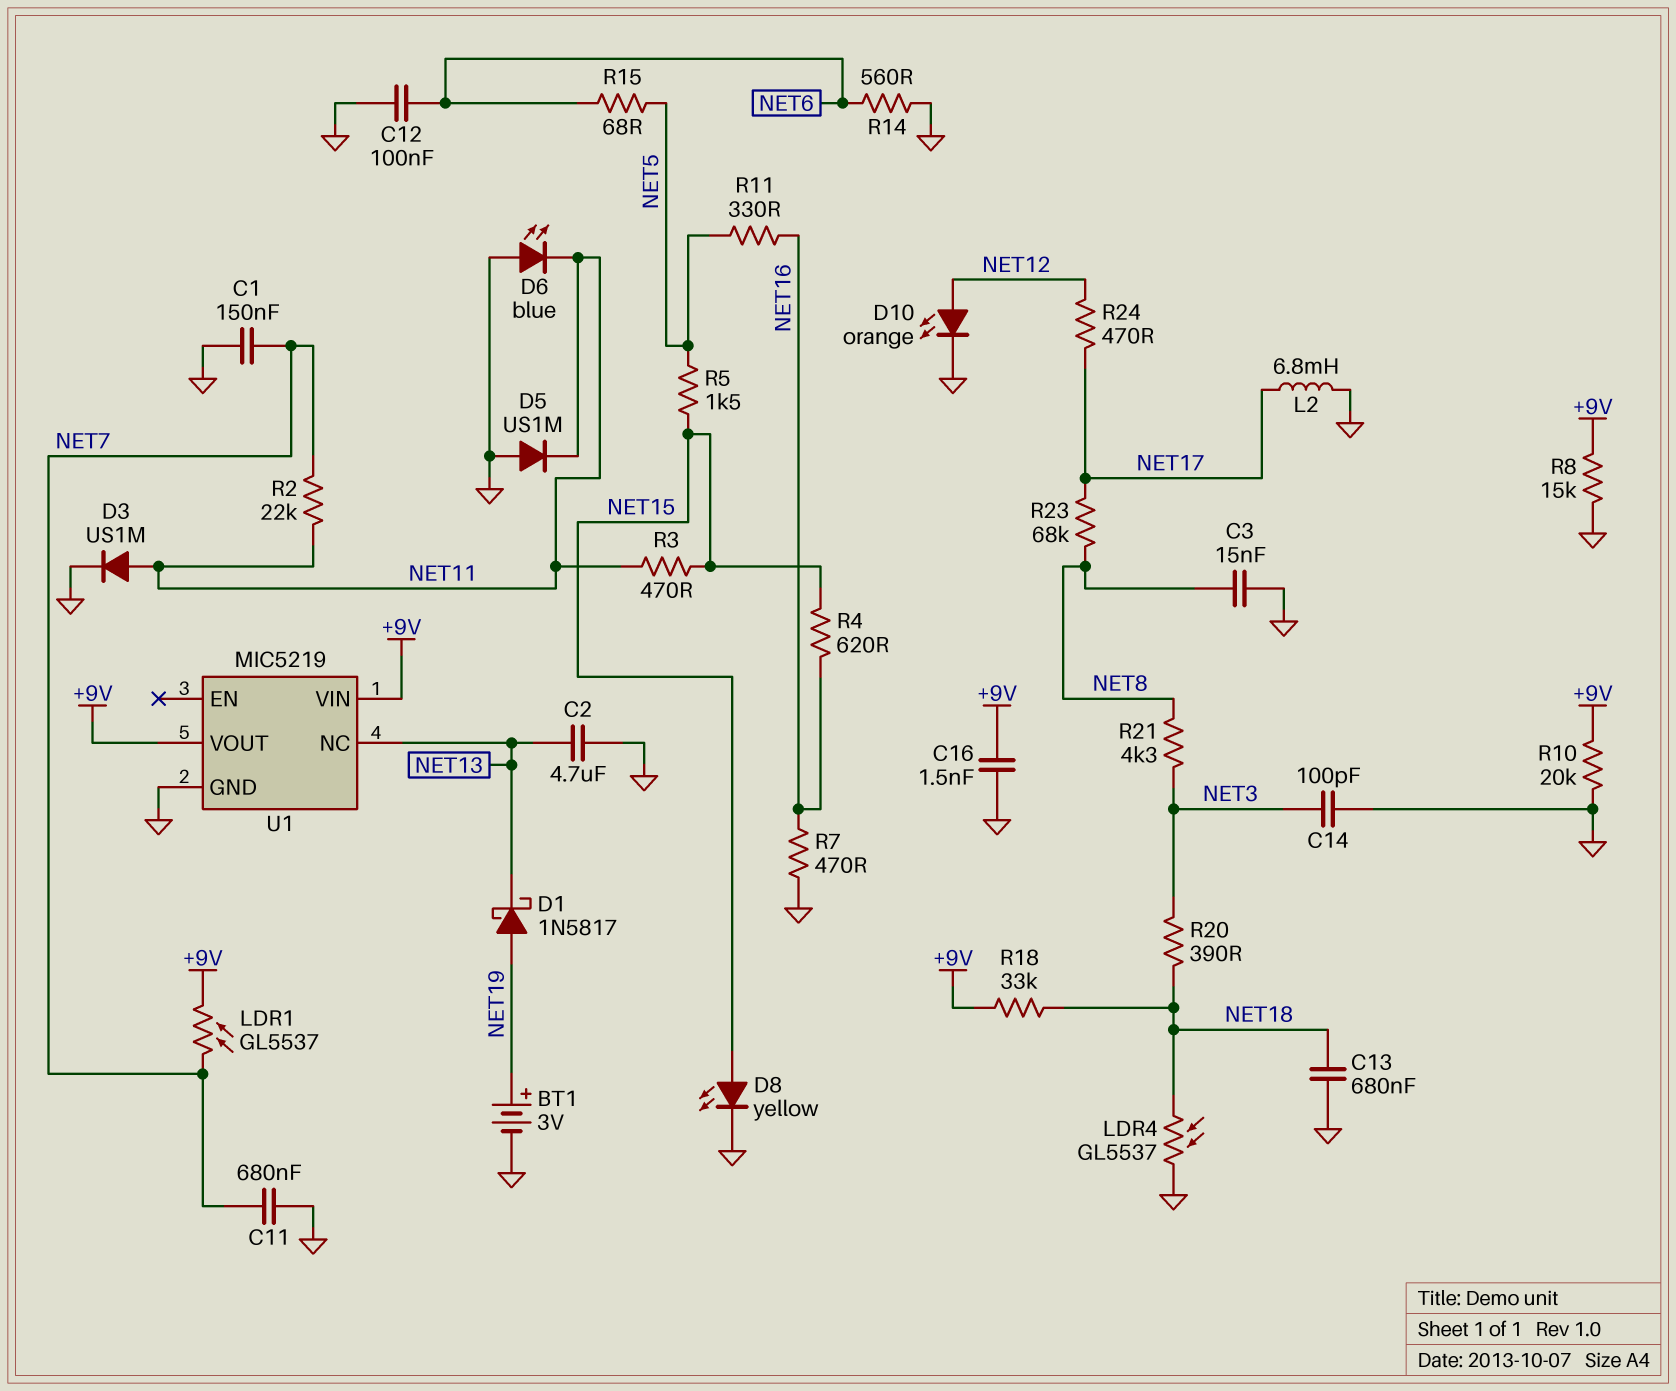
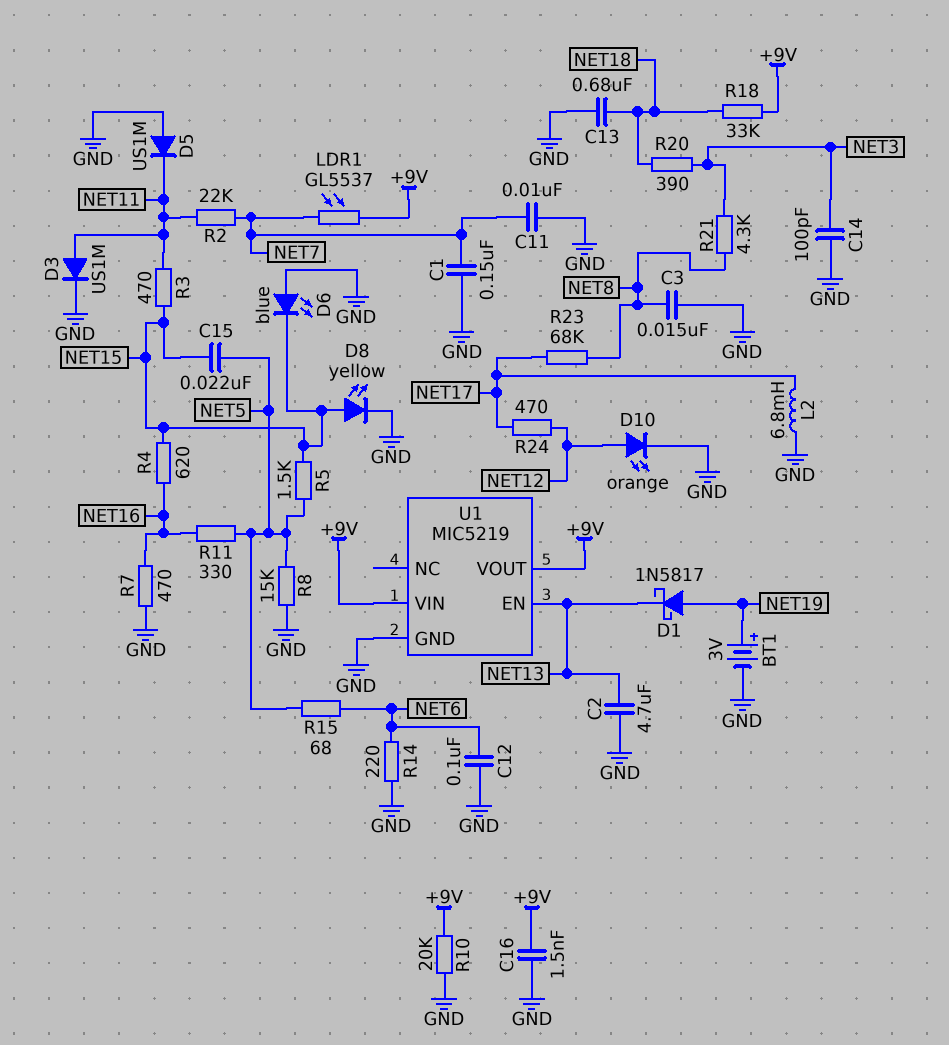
C11: 680nF (GND, NET7) -> 10nF (GND, NET7)
C15: none -> 22nF (NET5, NET15)
D6: LED blue (A GND, K NET11) -> LED blue (A GND, K NET15)
LDR4: GL5537 (GND, NET18) -> none
R8: 15k (+9V, GND) -> 15k (GND, NET5)
R14: 560 (GND, NET6) -> 220 (GND, NET6)
U1 pin EN: none -> NET13
U1 pin NC: NET13 -> none

